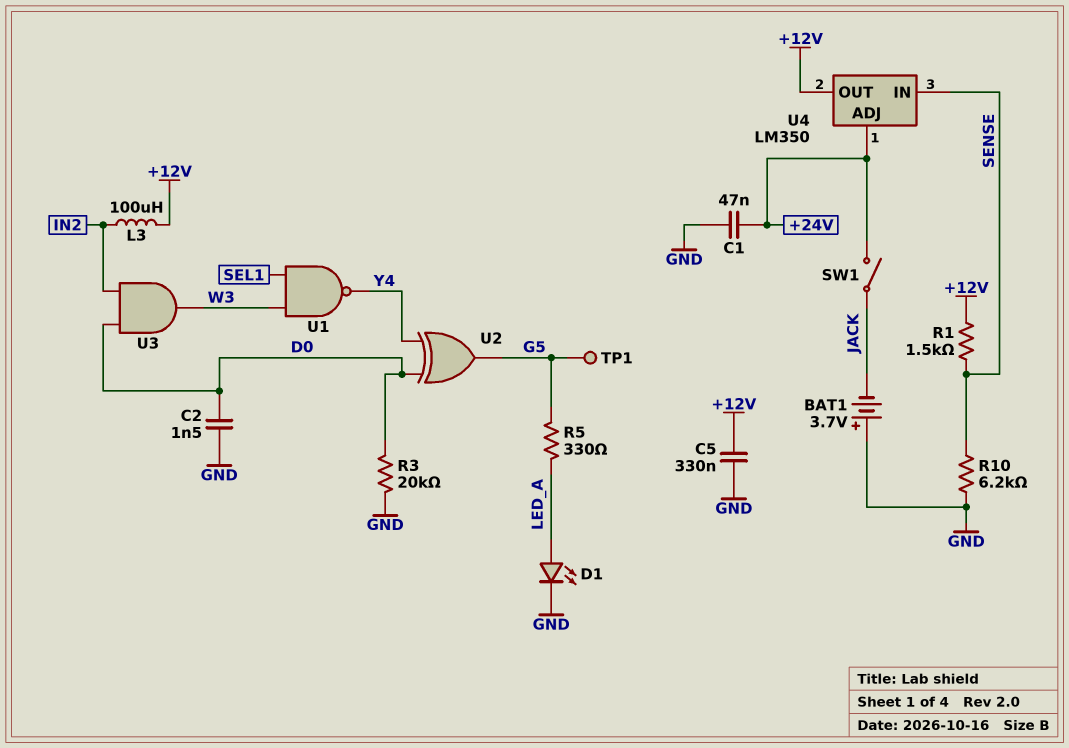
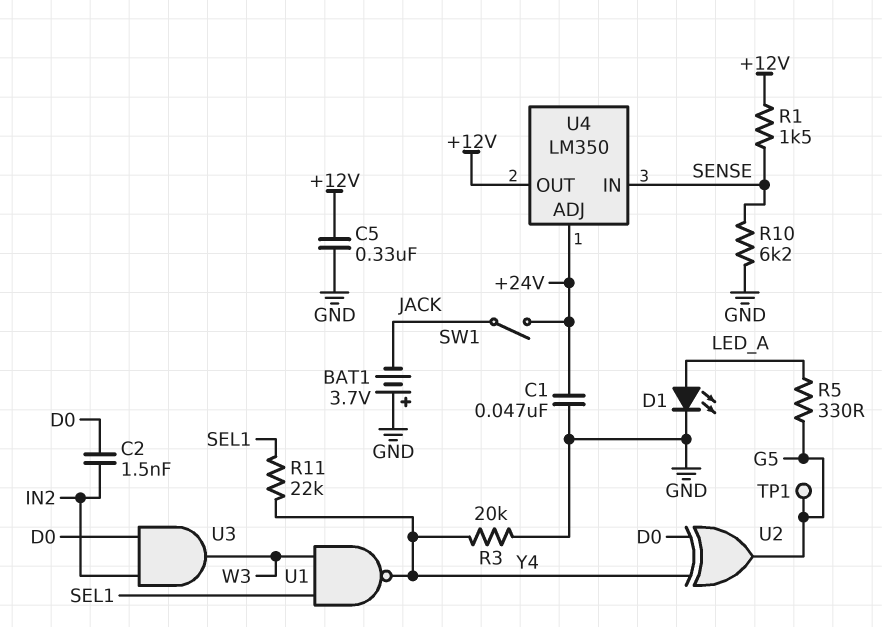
C2: 1.5nF (D0, GND) -> 1.5nF (D0, IN2)
L3: 100uH (+12V, IN2) -> none
R3: 20k (D0, GND) -> 20k (GND, Y4)
R11: none -> 22k (SEL1, Y4)

